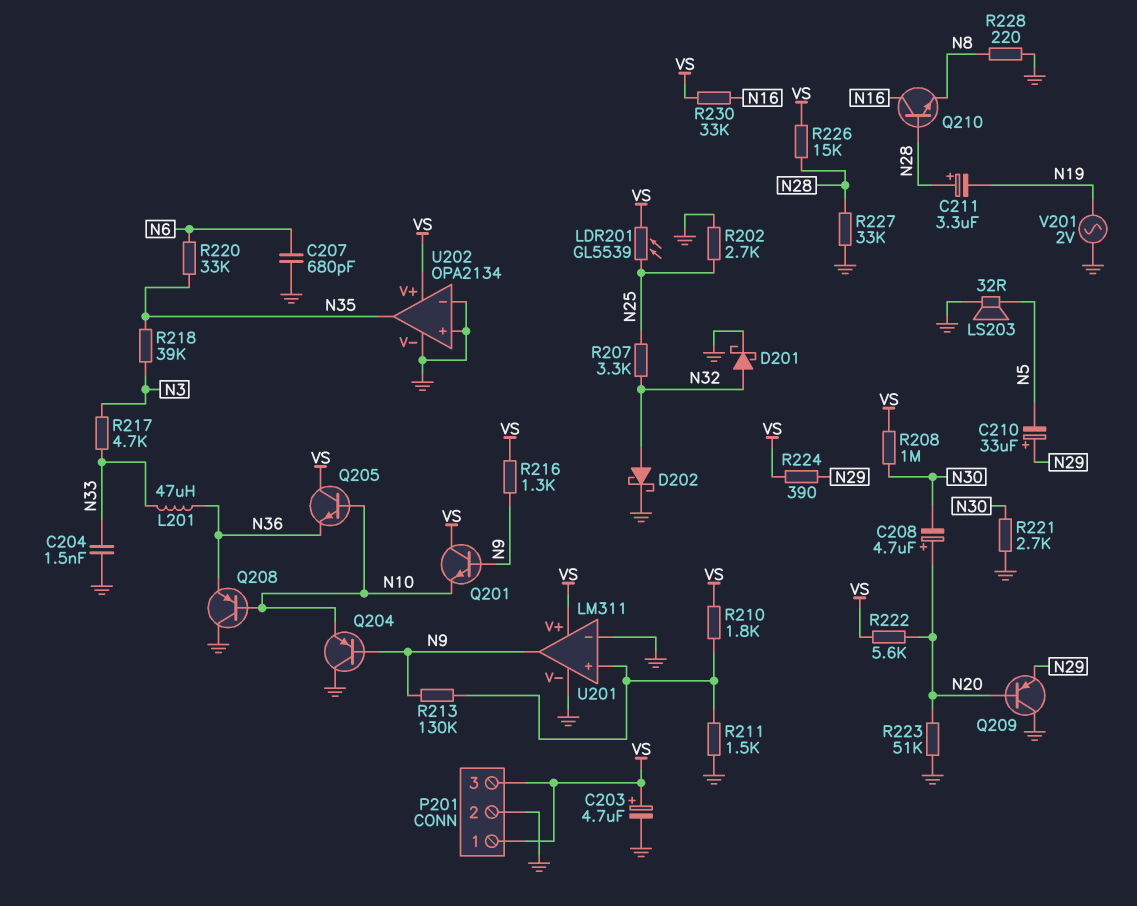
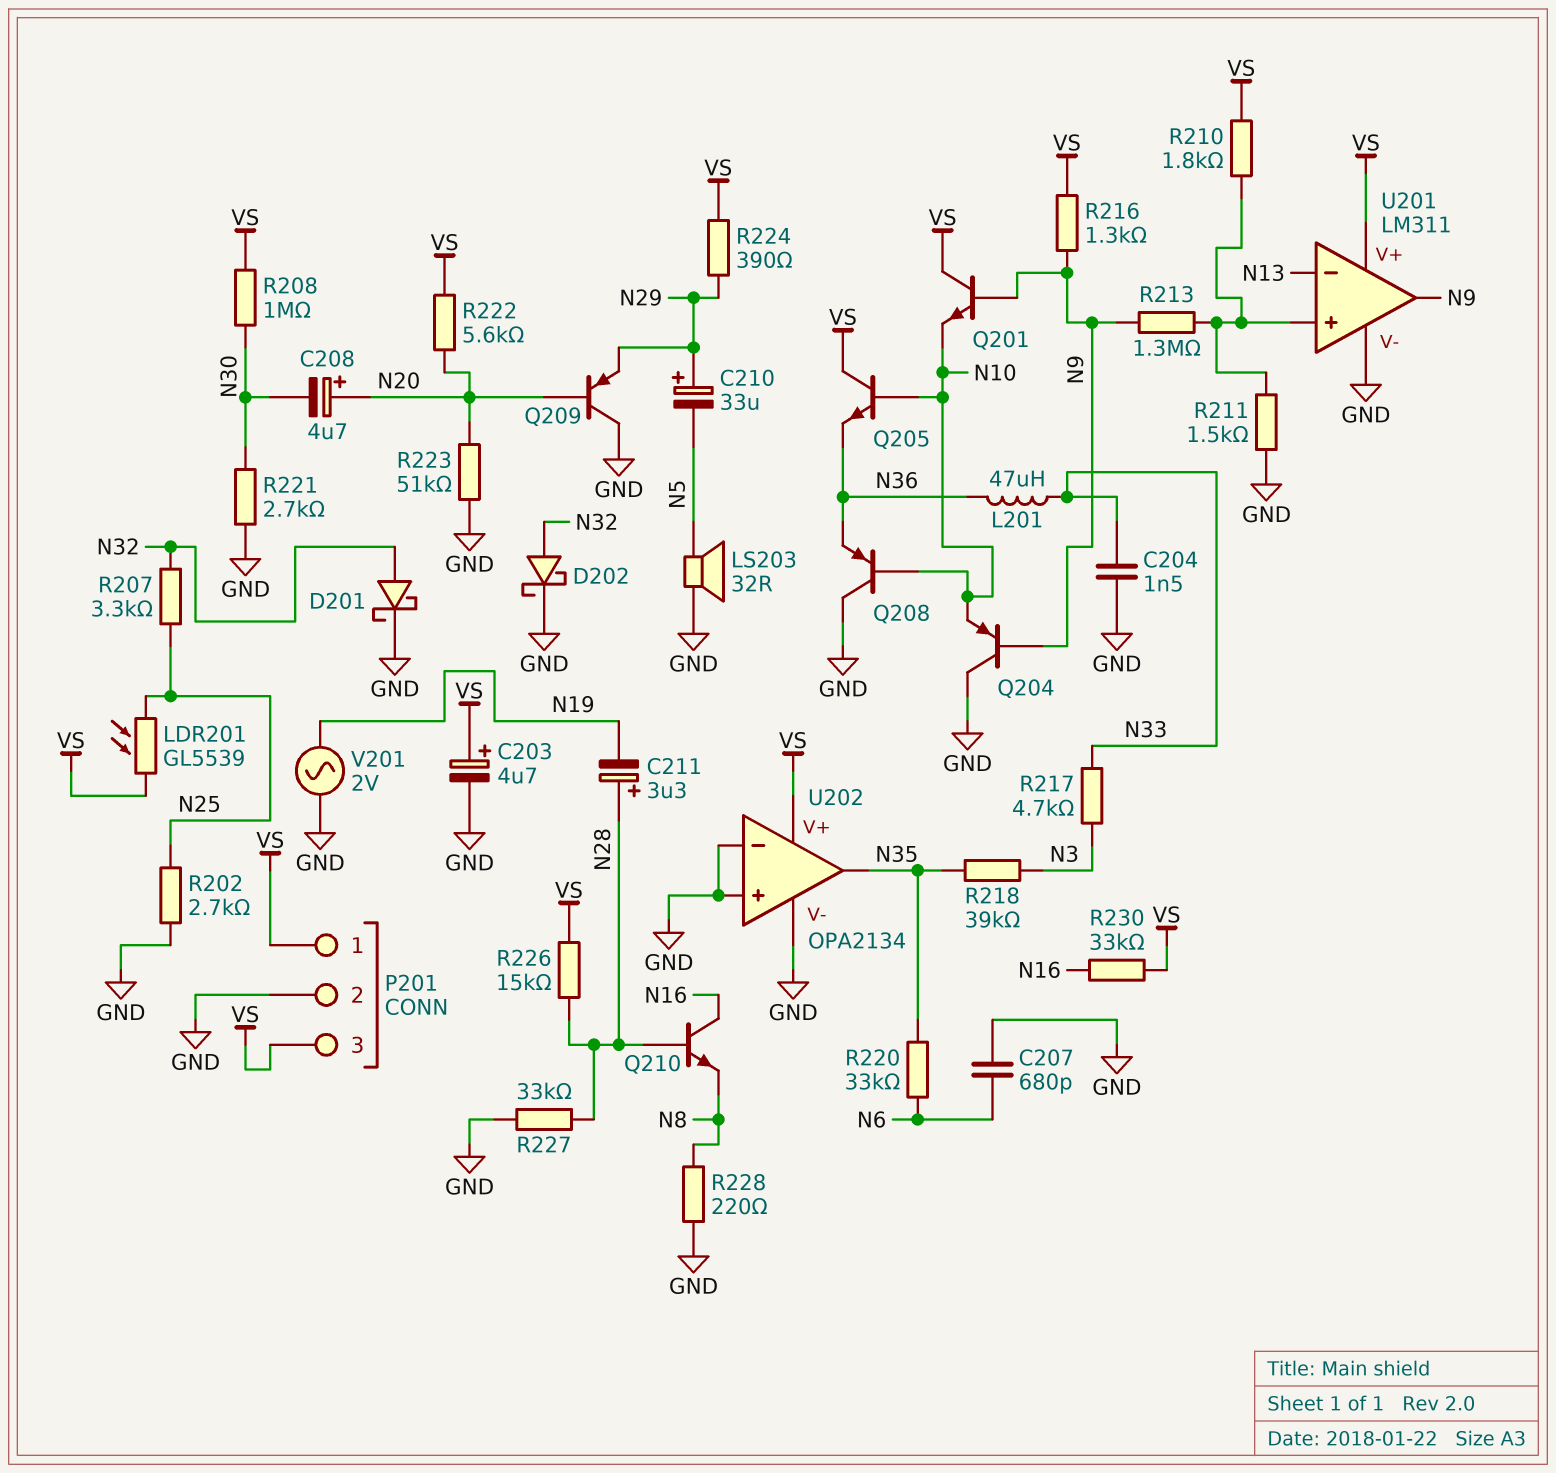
R213: 130k (N9, U201/in+) -> 1.3M (N9, U201/in+)
U201 pin in-: GND -> N13

